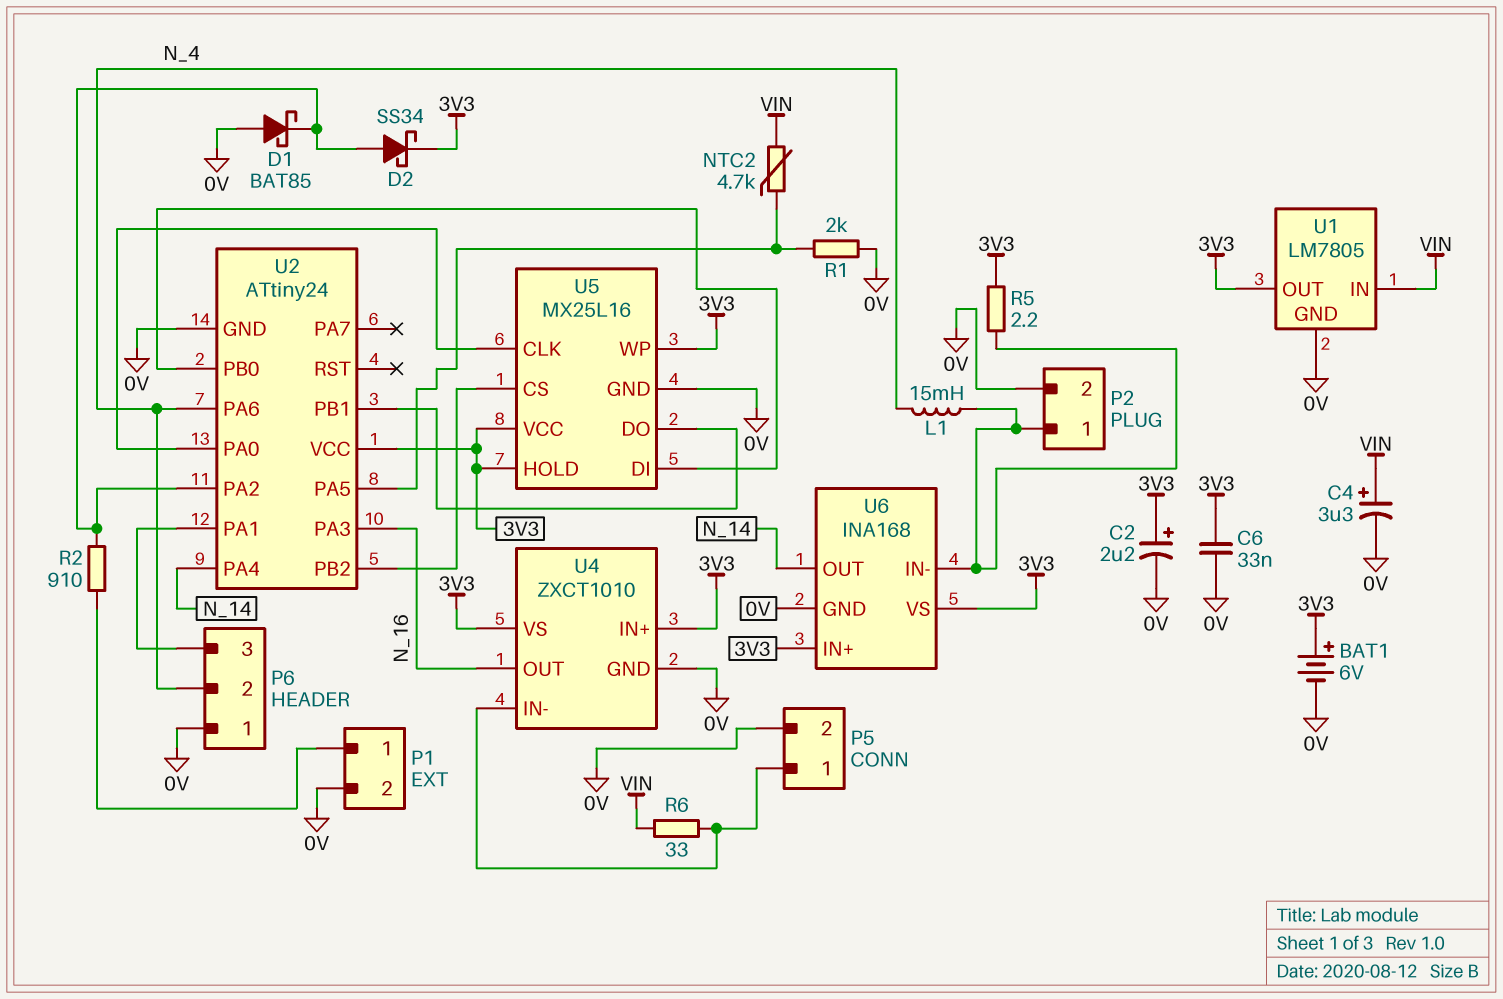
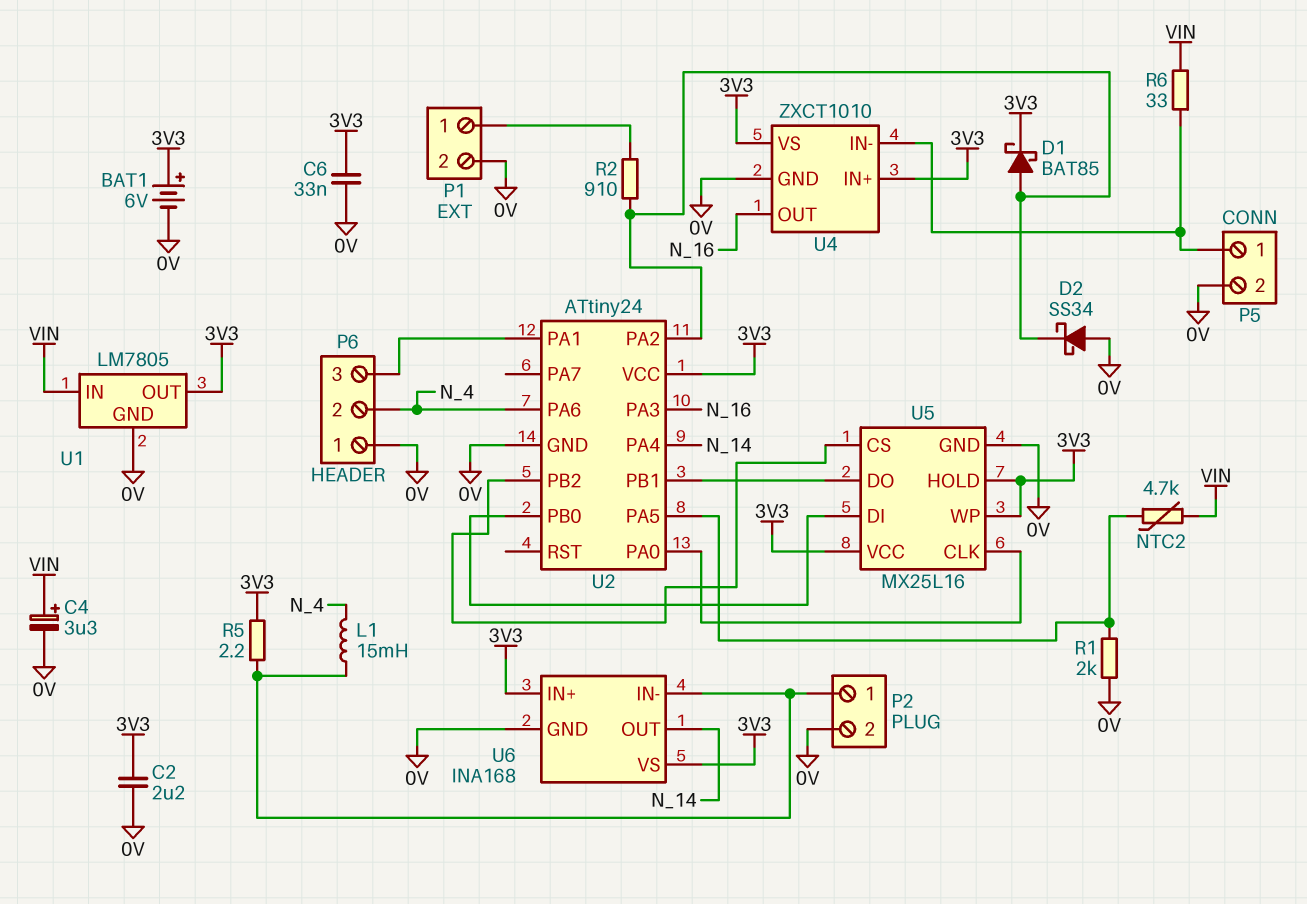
C2: 2.2uF (plus 3V3, minus 0V) -> 2.2uF (0V, 3V3)
D1: schottky BAT85 (A 0V, K U2/PA2) -> schottky BAT85 (A U2/PA2, K 3V3)
D2: schottky SS34 (A U2/PA2, K 3V3) -> schottky SS34 (A 0V, K U2/PA2)

